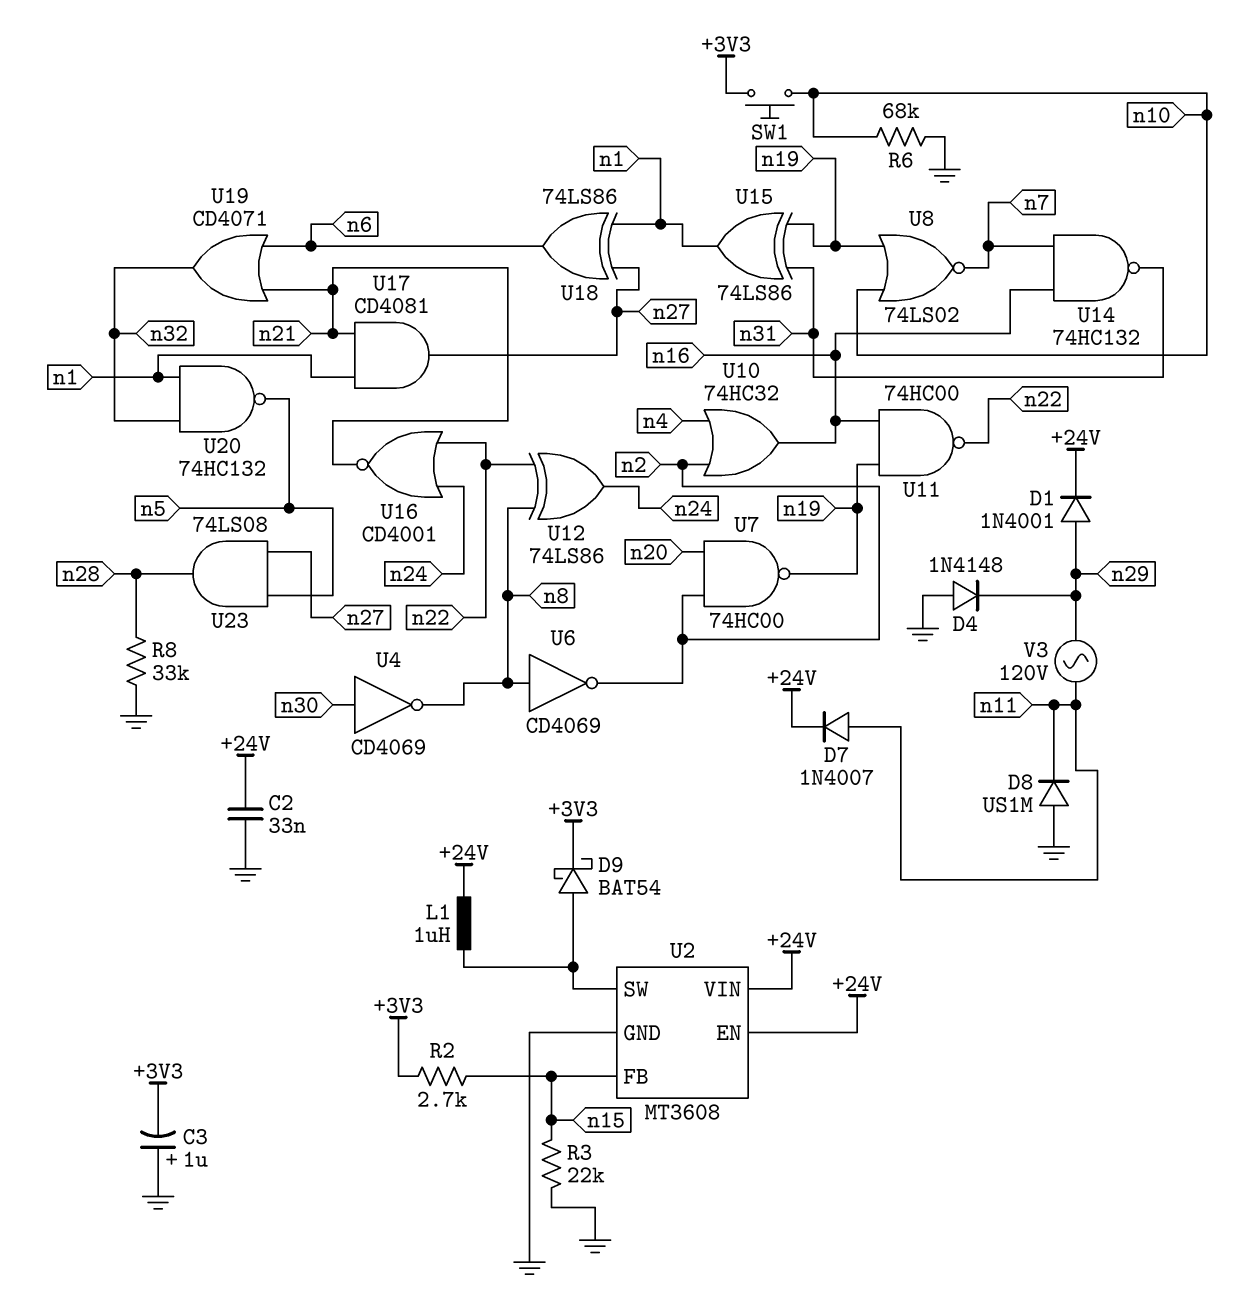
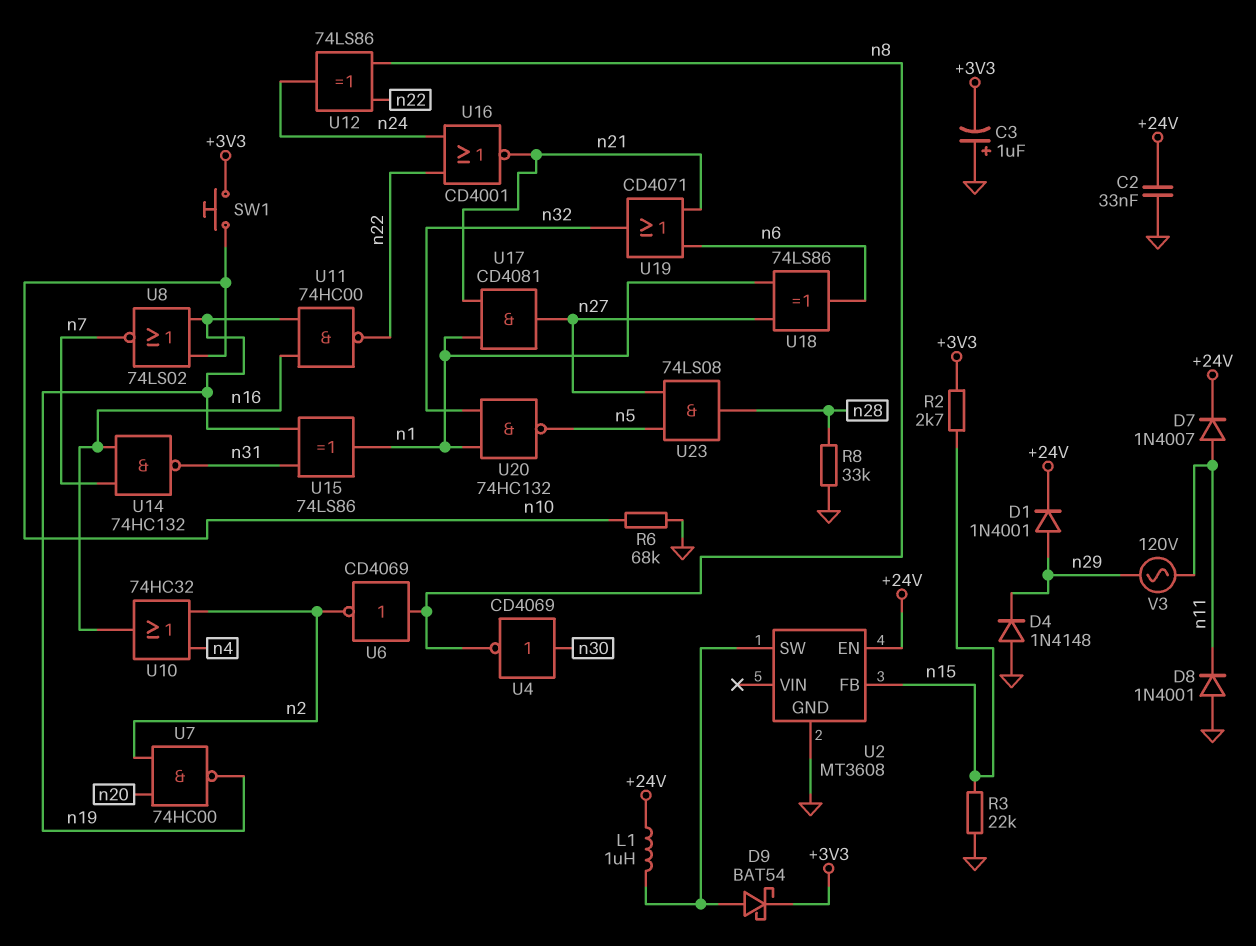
D8: diode US1M (A GND, K n11) -> diode 1N4001 (A GND, K n11)
U2 pin VIN: +24V -> none

